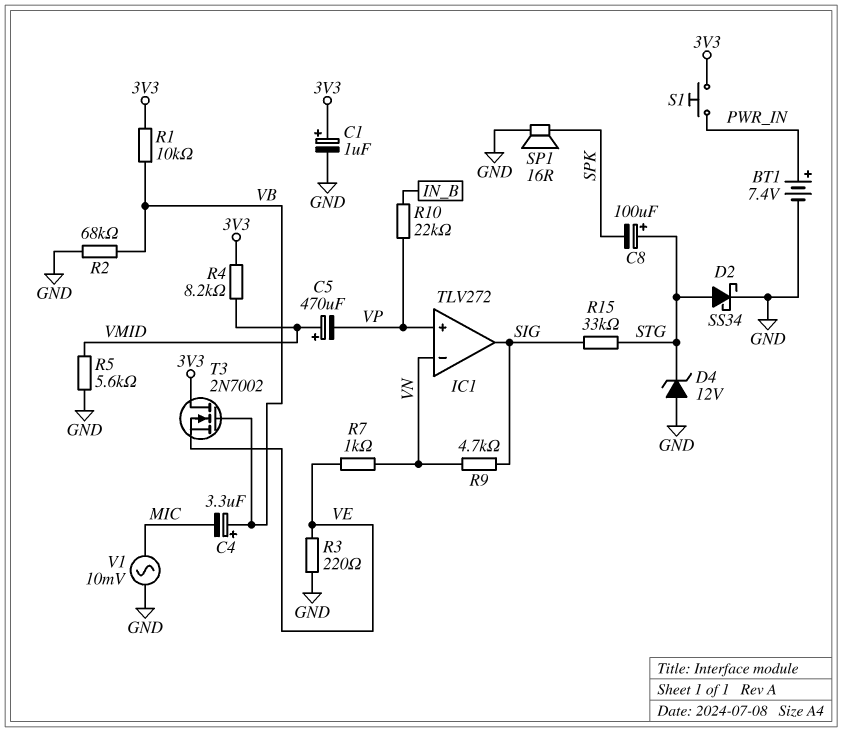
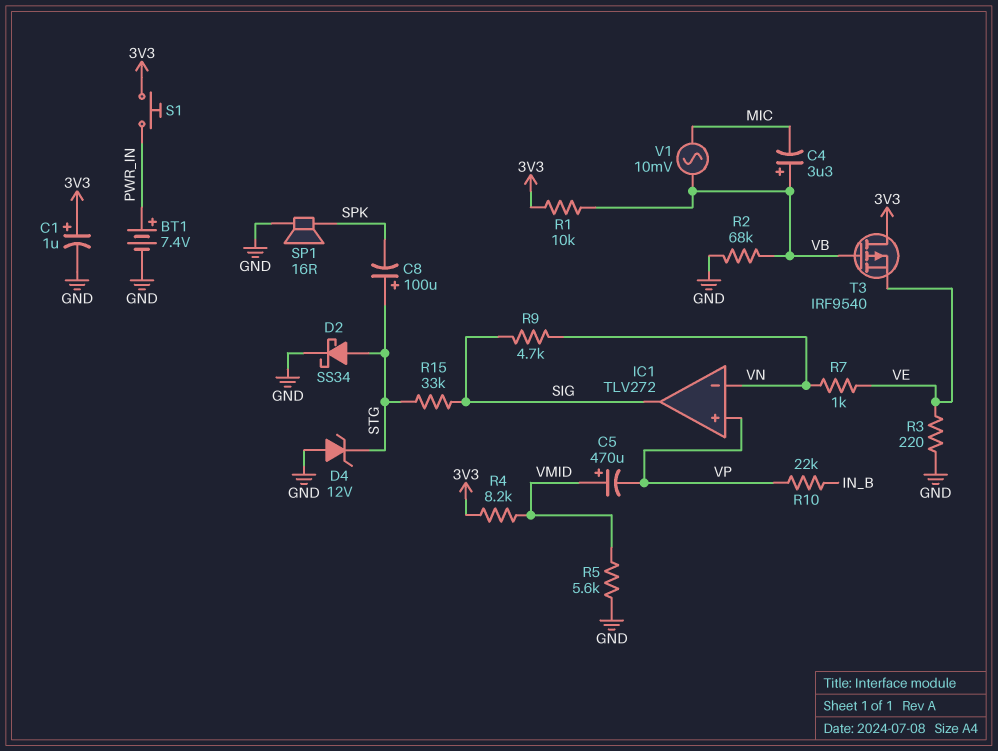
T3: NMOS 2N7002 (G VB, D 3V3, S VE) -> PMOS IRF9540 (G VB, D 3V3, S VE)
V1: AC 10mV (GND, MIC) -> AC 10mV (MIC, VB)

